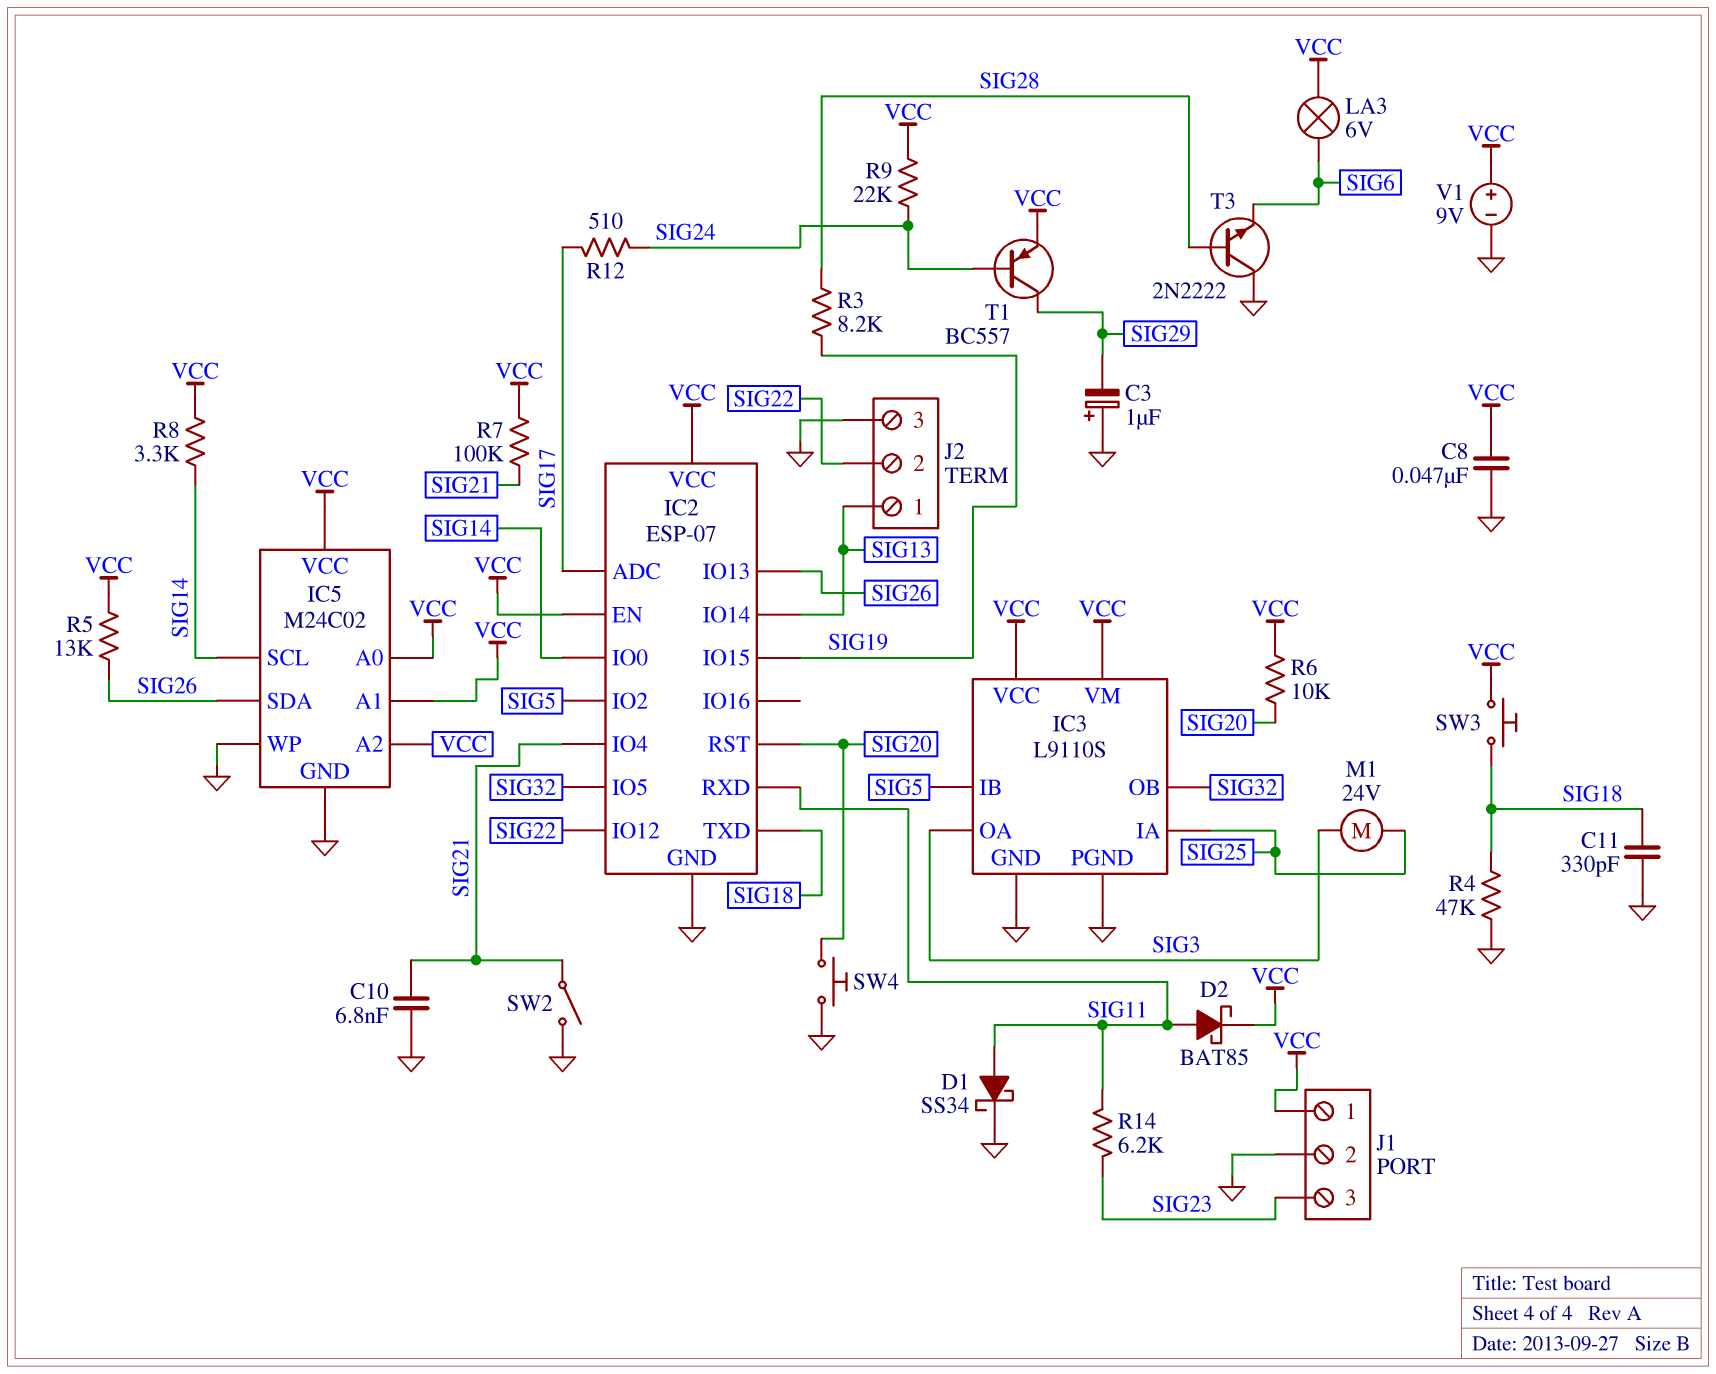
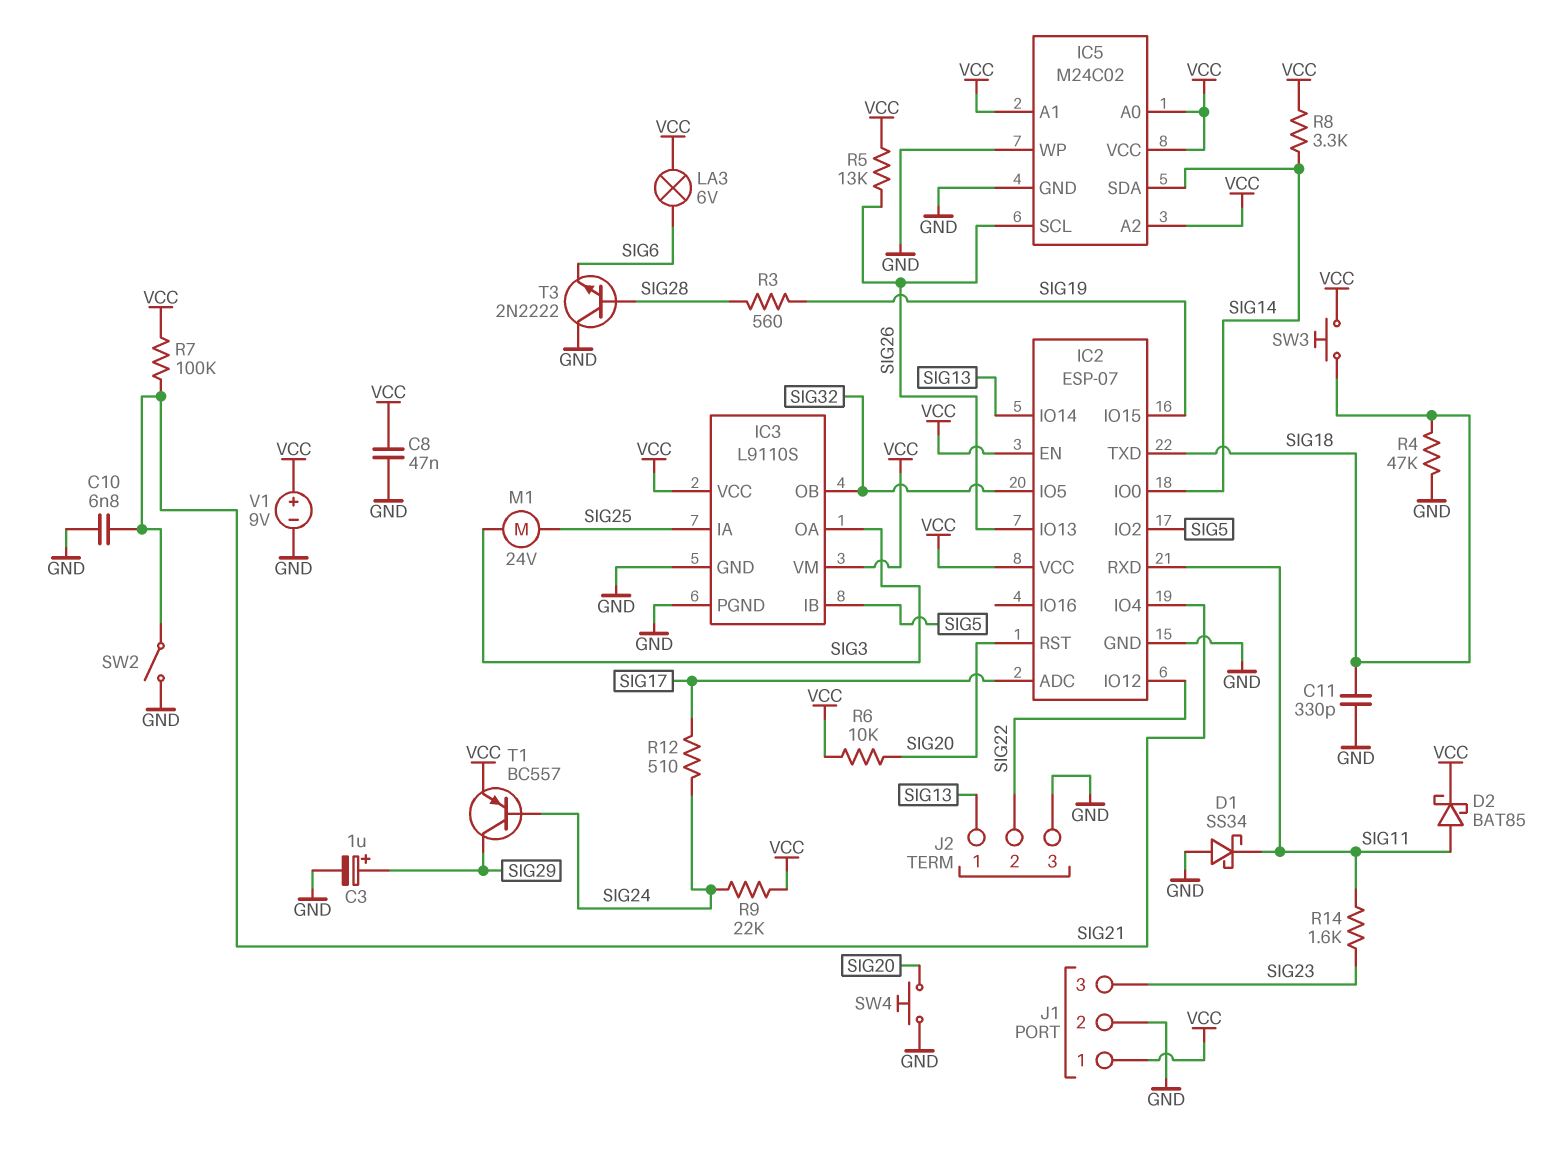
C3: 1uF (plus GND, minus SIG29) -> 1uF (plus SIG29, minus GND)
D1: schottky SS34 (A SIG11, K GND) -> schottky SS34 (A GND, K SIG11)
IC5 pin SCL: SIG14 -> SIG26
IC5 pin SDA: SIG26 -> SIG14
R3: 8.2k (SIG19, SIG28) -> 560 (SIG19, SIG28)
R14: 6.2k (SIG11, SIG23) -> 1.6k (SIG11, SIG23)

